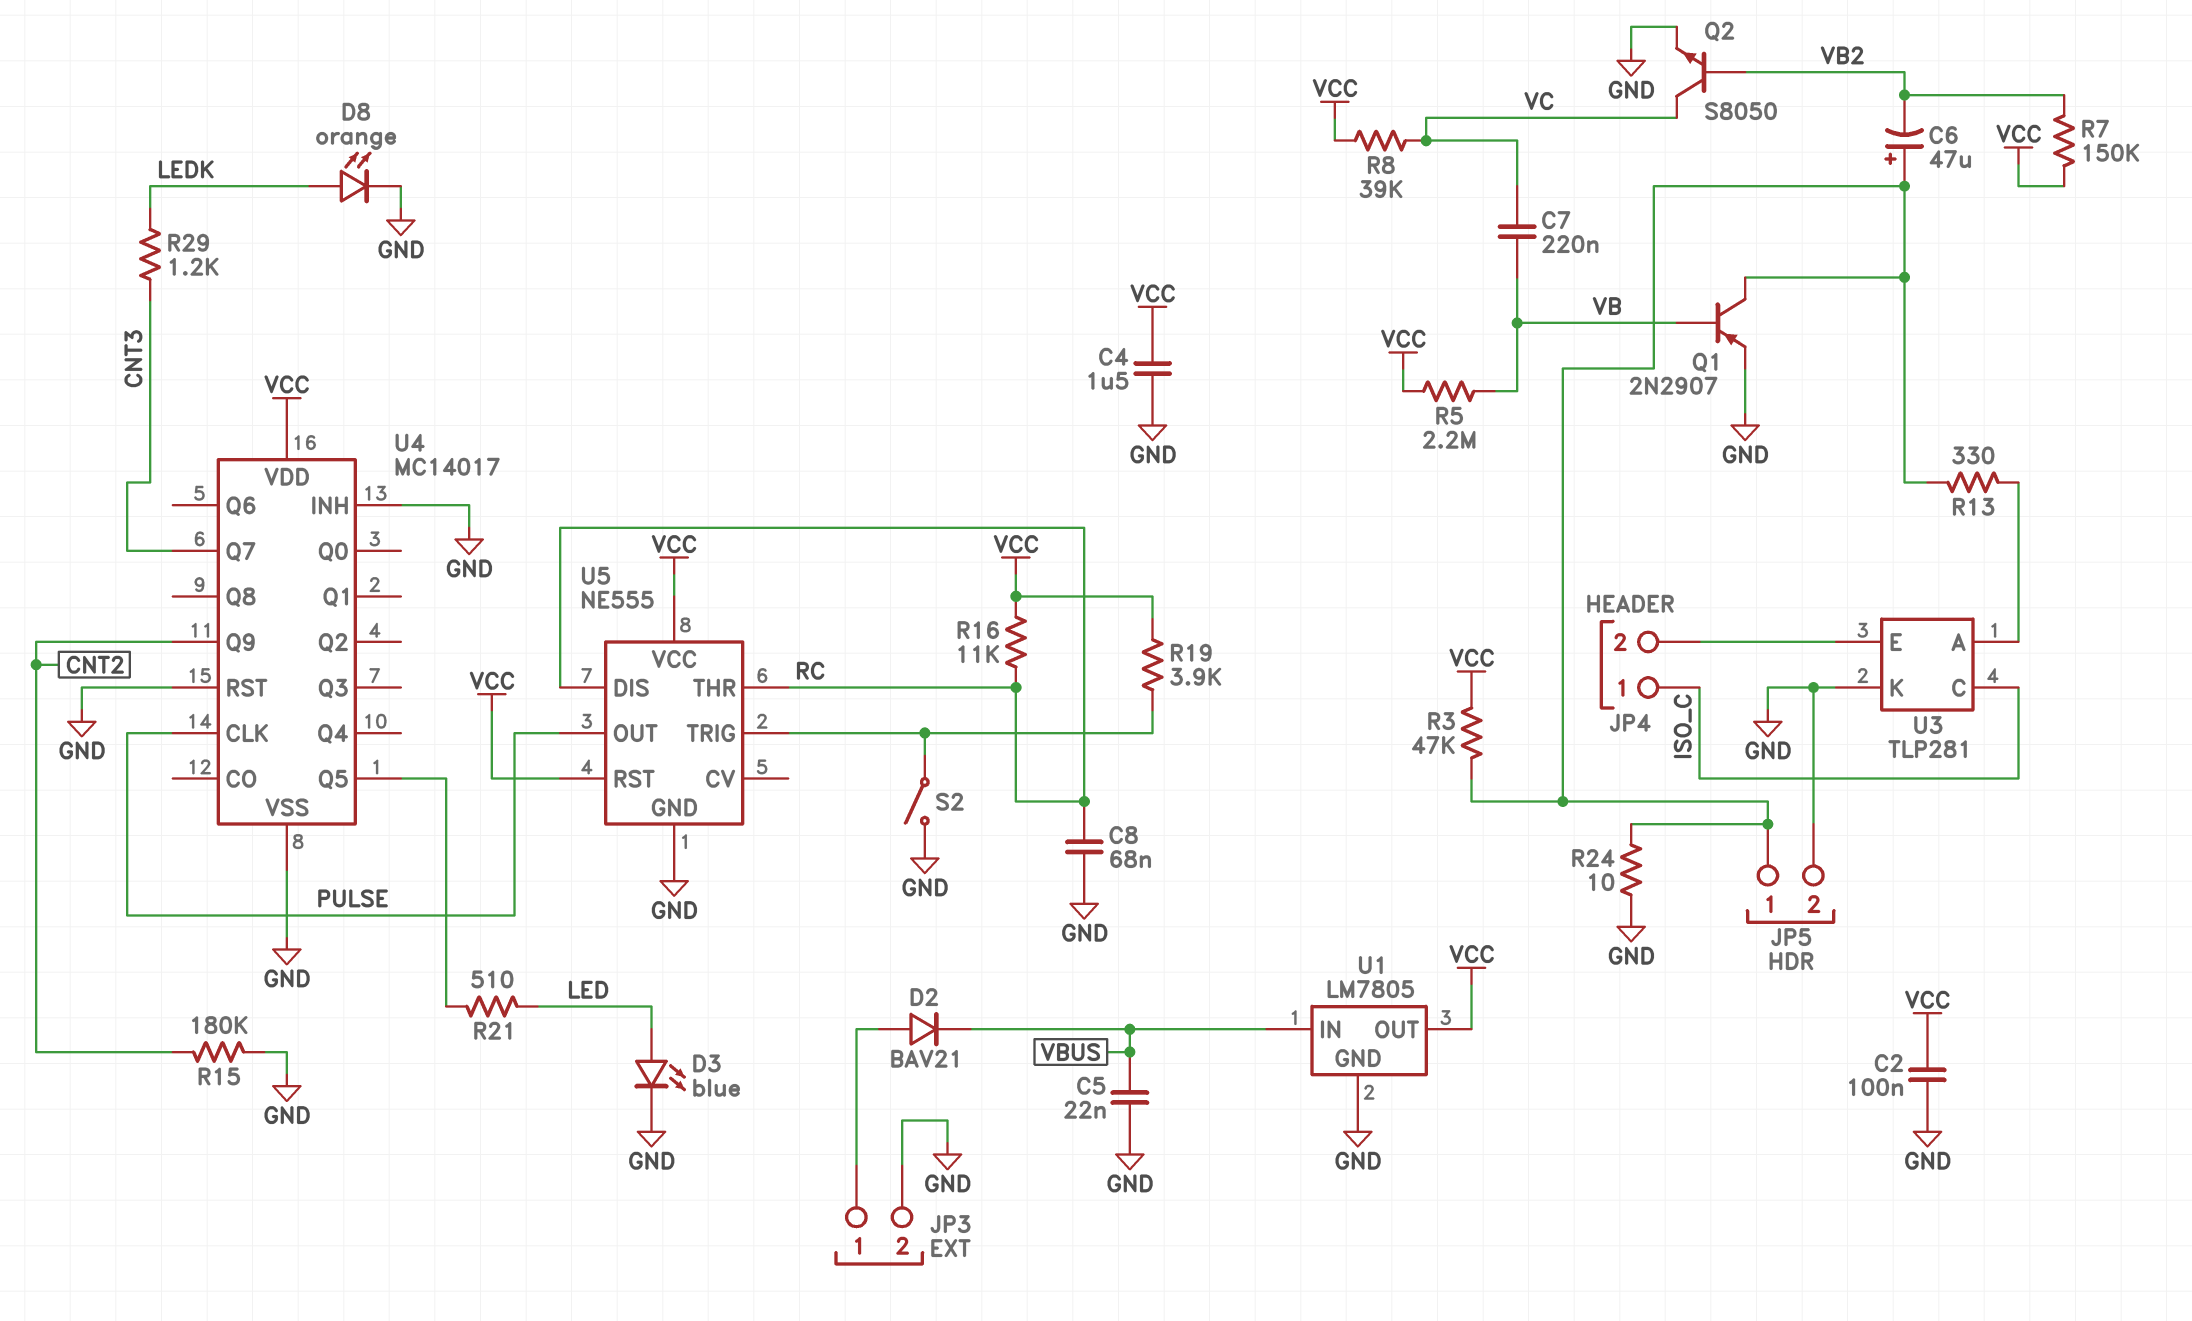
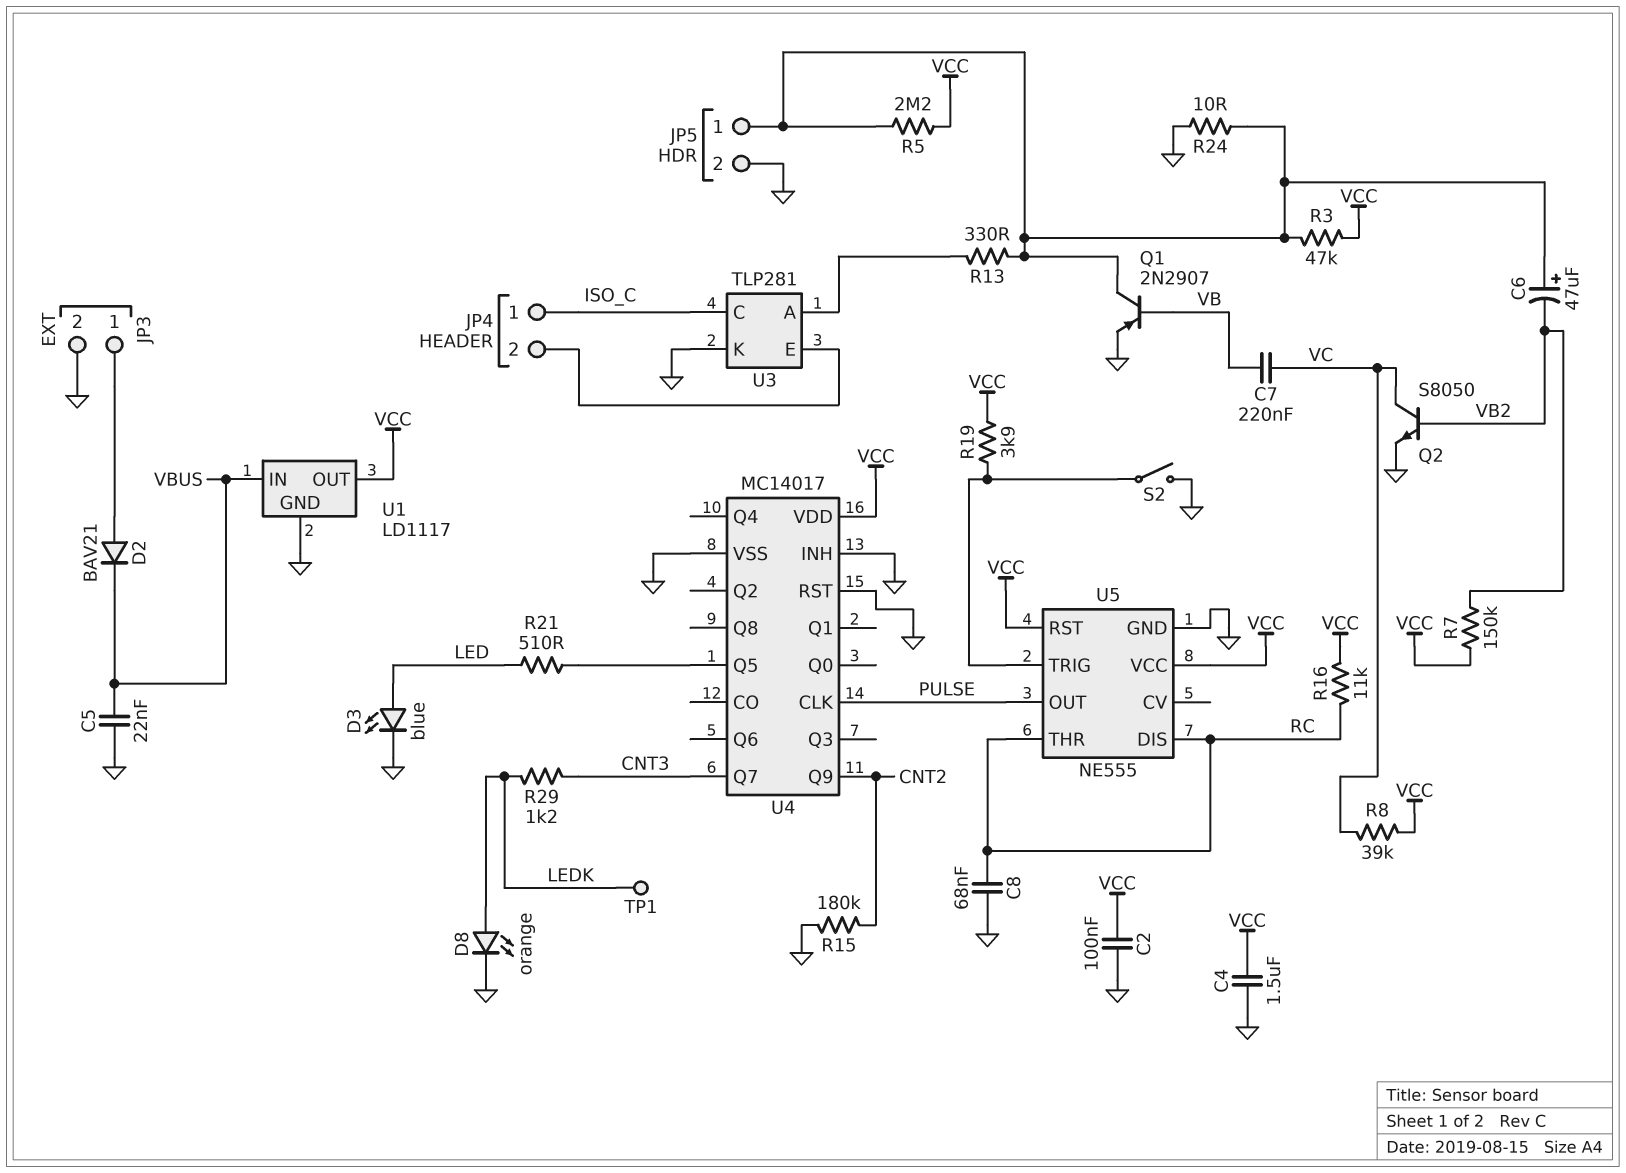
R5: 2.2M (VB, VCC) -> 2.2M (JP5/1, VCC)
TP1: none -> test point (LEDK)
U1: LM7805 -> LD1117

